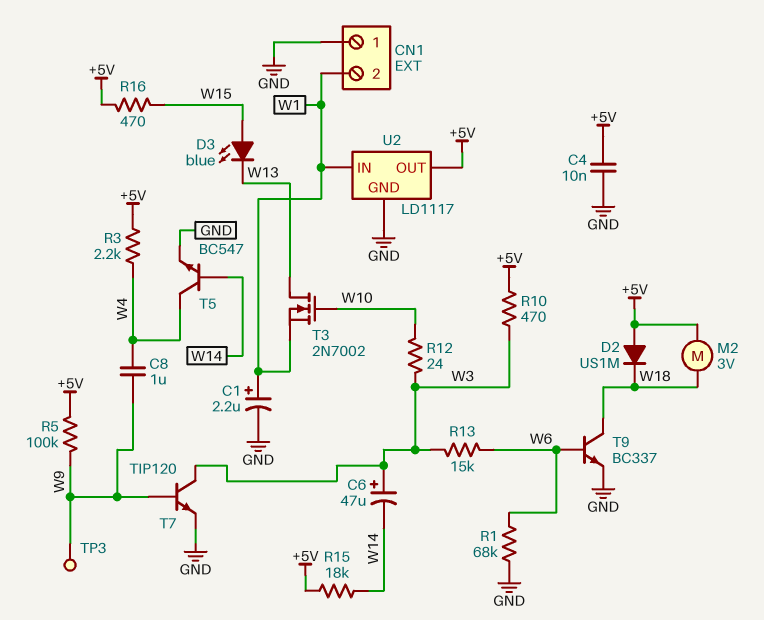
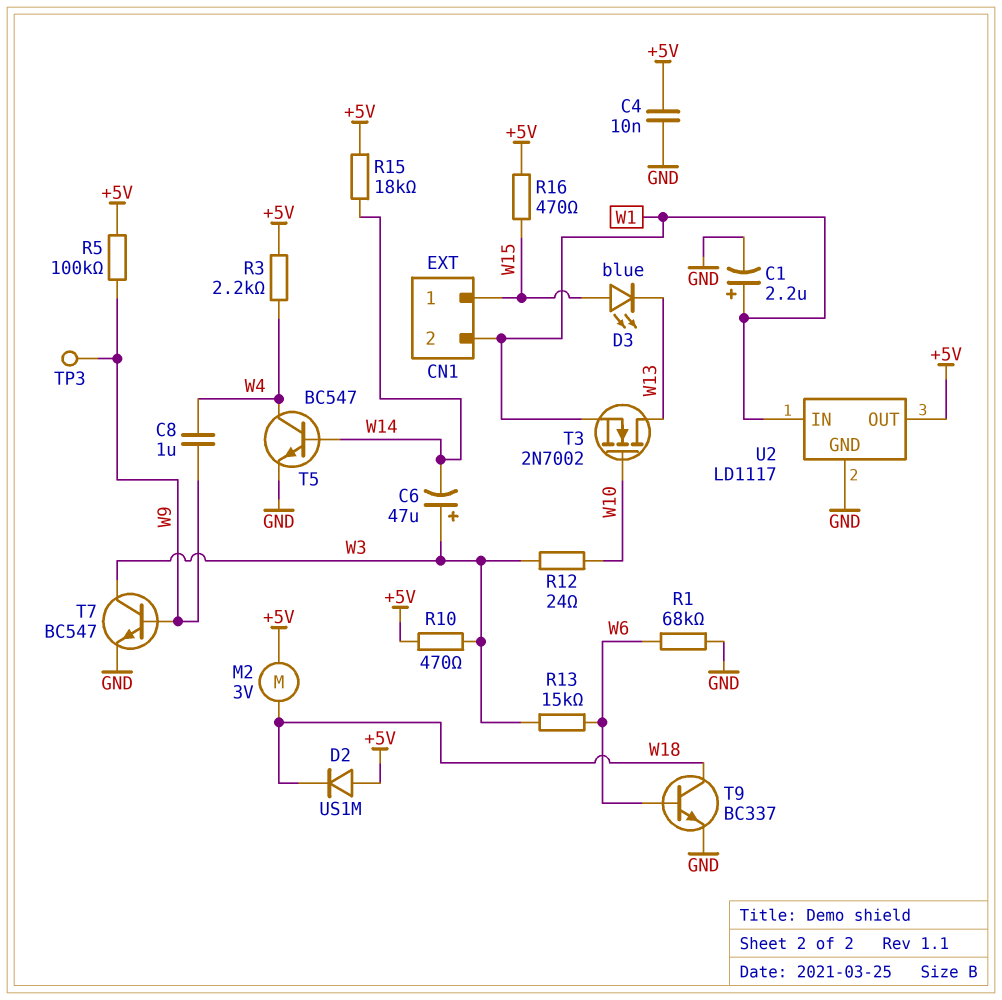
CN1 pin 1: GND -> W15
T7: NPN TIP120 (B W9, C W3, E GND) -> NPN BC547 (B W9, C W3, E GND)

